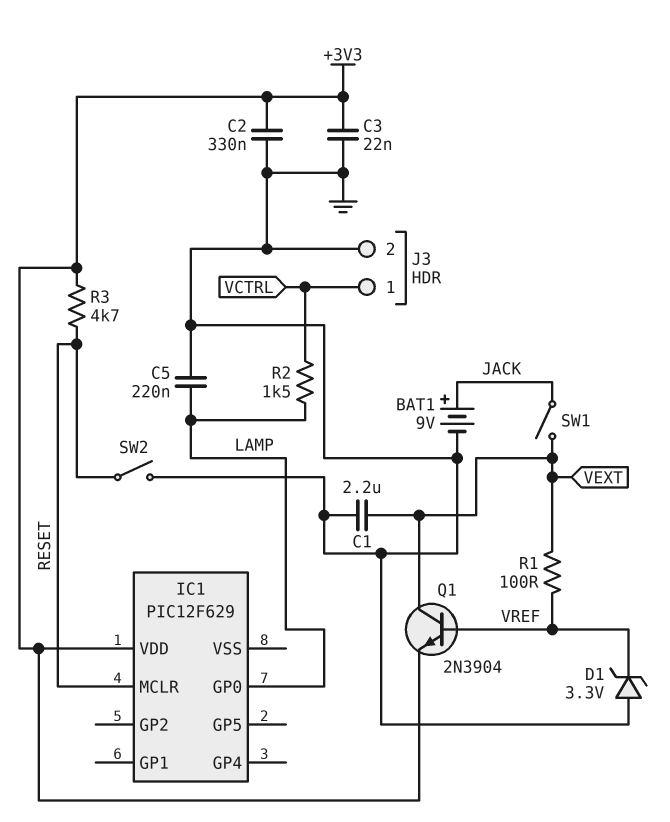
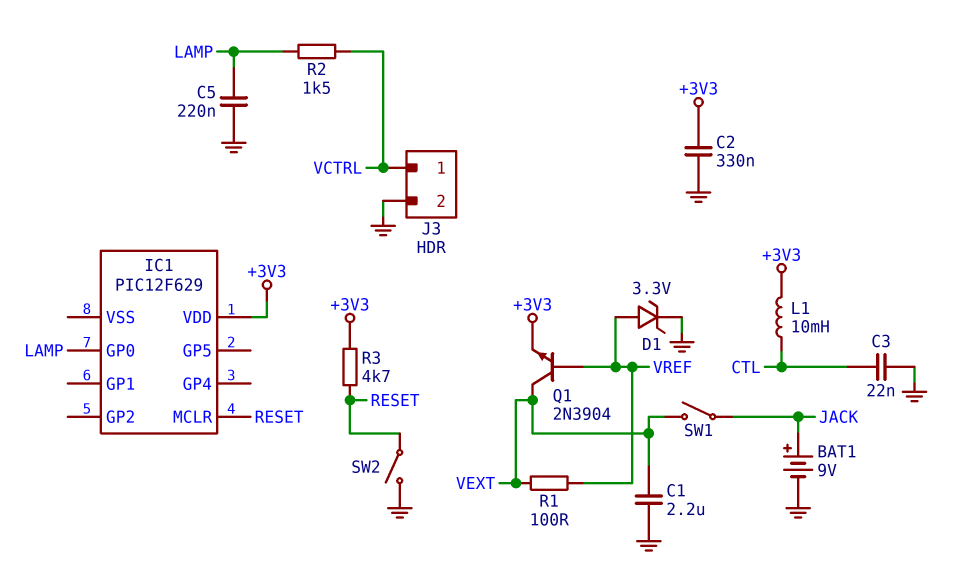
C3: 22nF (+3V3, GND) -> 22nF (CTL, GND)
D1: zener 3.3V (A GND, K VREF) -> zener 3.3V (A VREF, K GND)
L1: none -> 10mH (+3V3, CTL)

